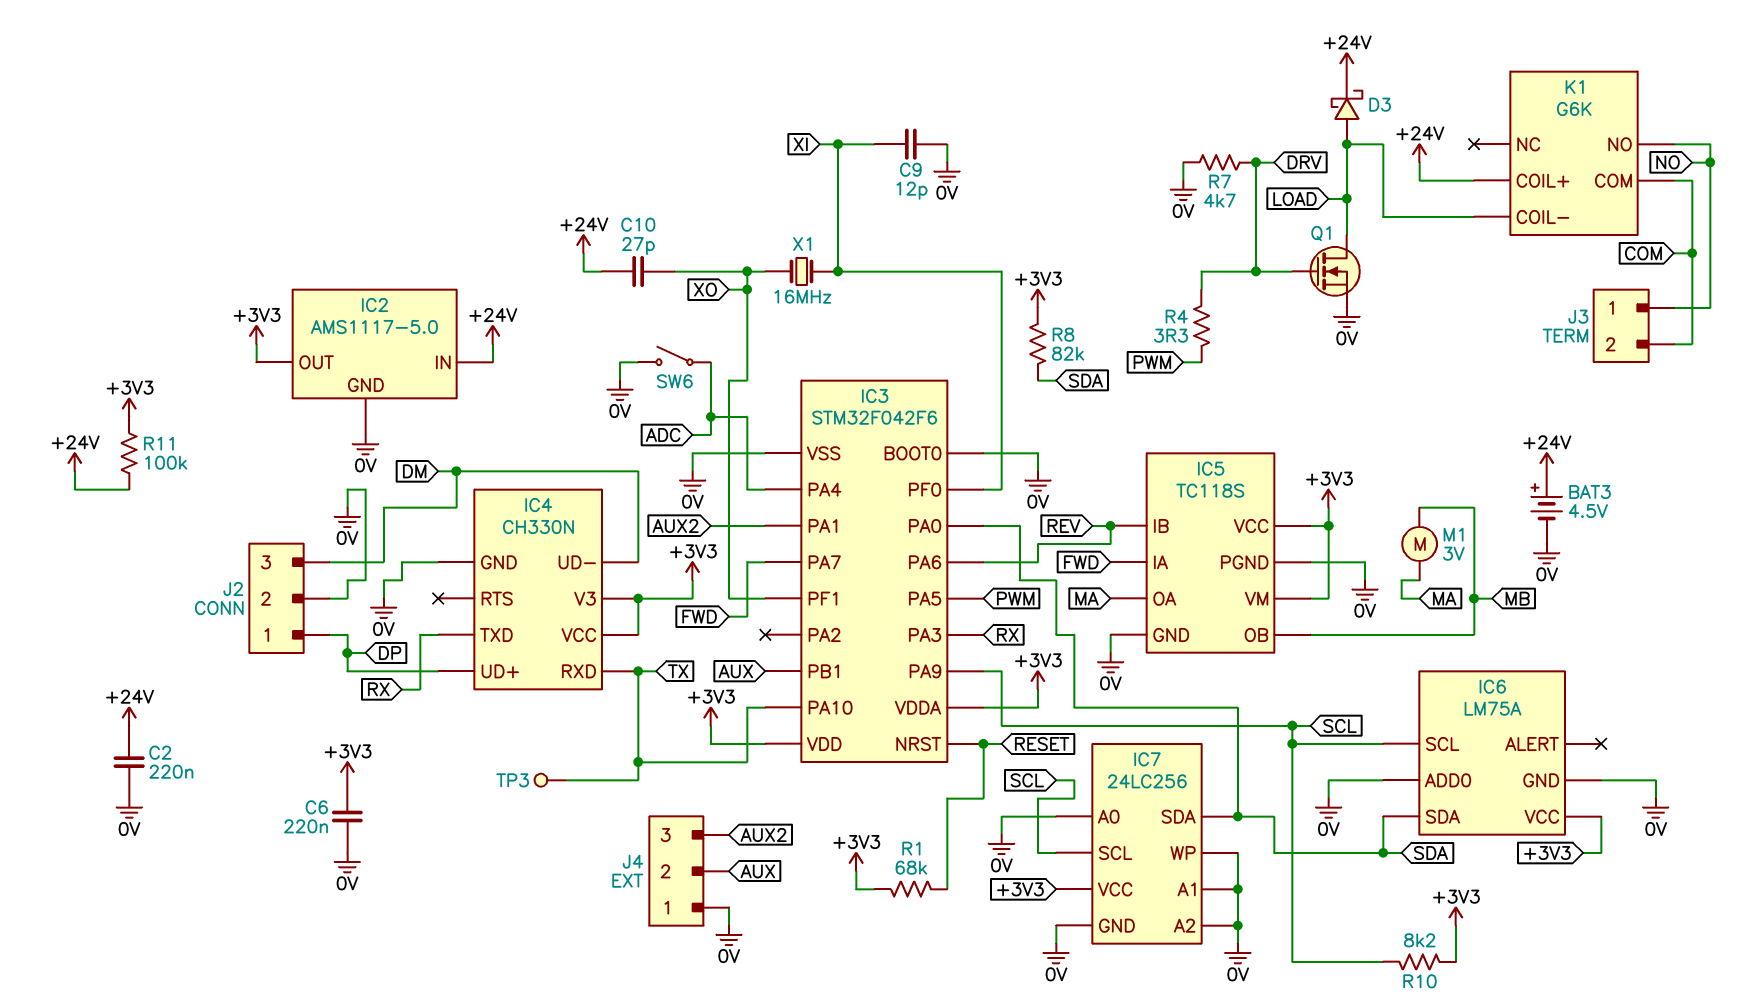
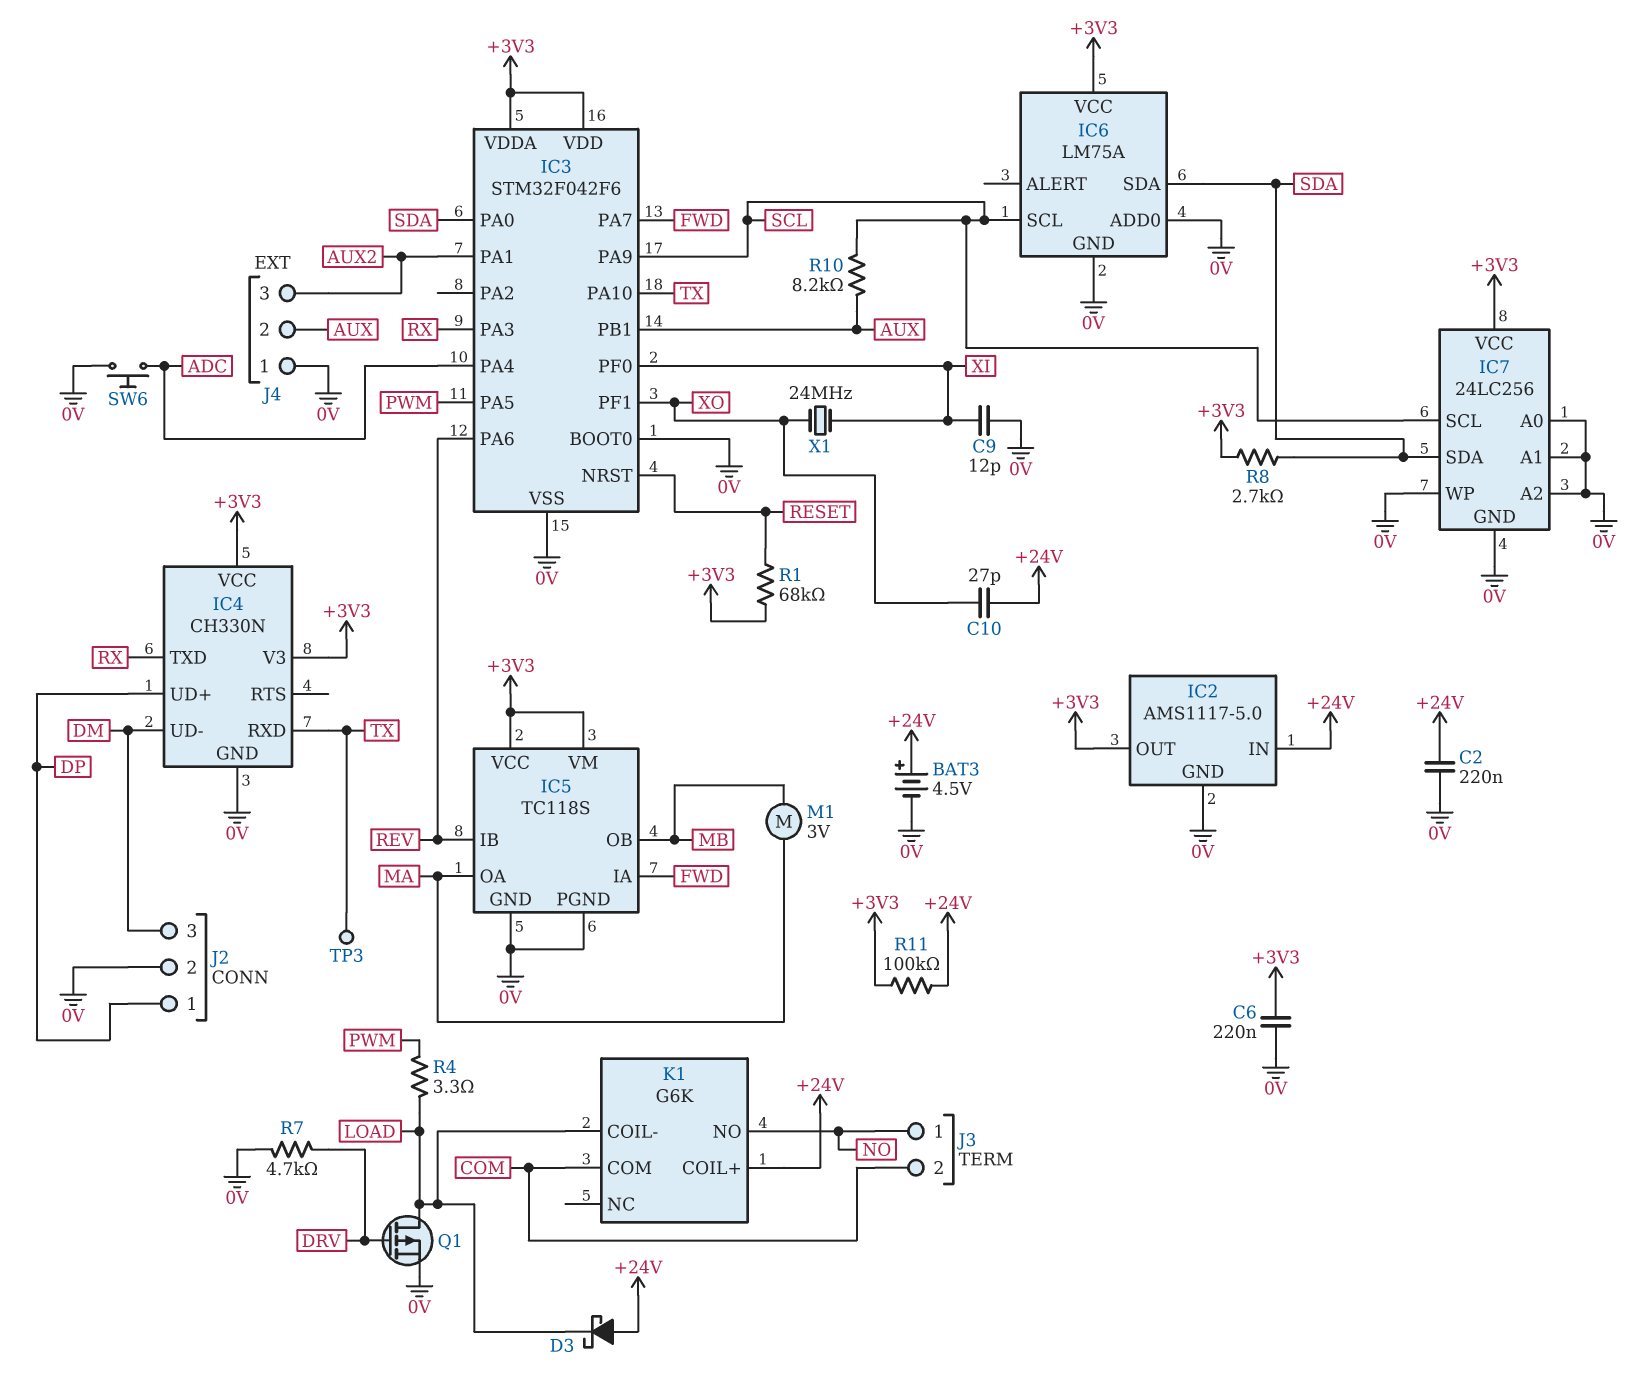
D3: schottky (A LOAD, K +24V) -> schottky (A +24V, K LOAD)
Q1: NMOS (G DRV, D LOAD, S 0V) -> PMOS (G DRV, D LOAD, S 0V)
R4: 3.3 (DRV, PWM) -> 3.3 (LOAD, PWM)
R8: 82k (+3V3, SDA) -> 2.7k (+3V3, SDA)
R10: 8.2k (+3V3, SCL) -> 8.2k (AUX, SCL)
SW6: switch (0V, ADC) -> button (0V, ADC)
X1: 16MHz (XI, XO) -> 24MHz (XI, XO)

